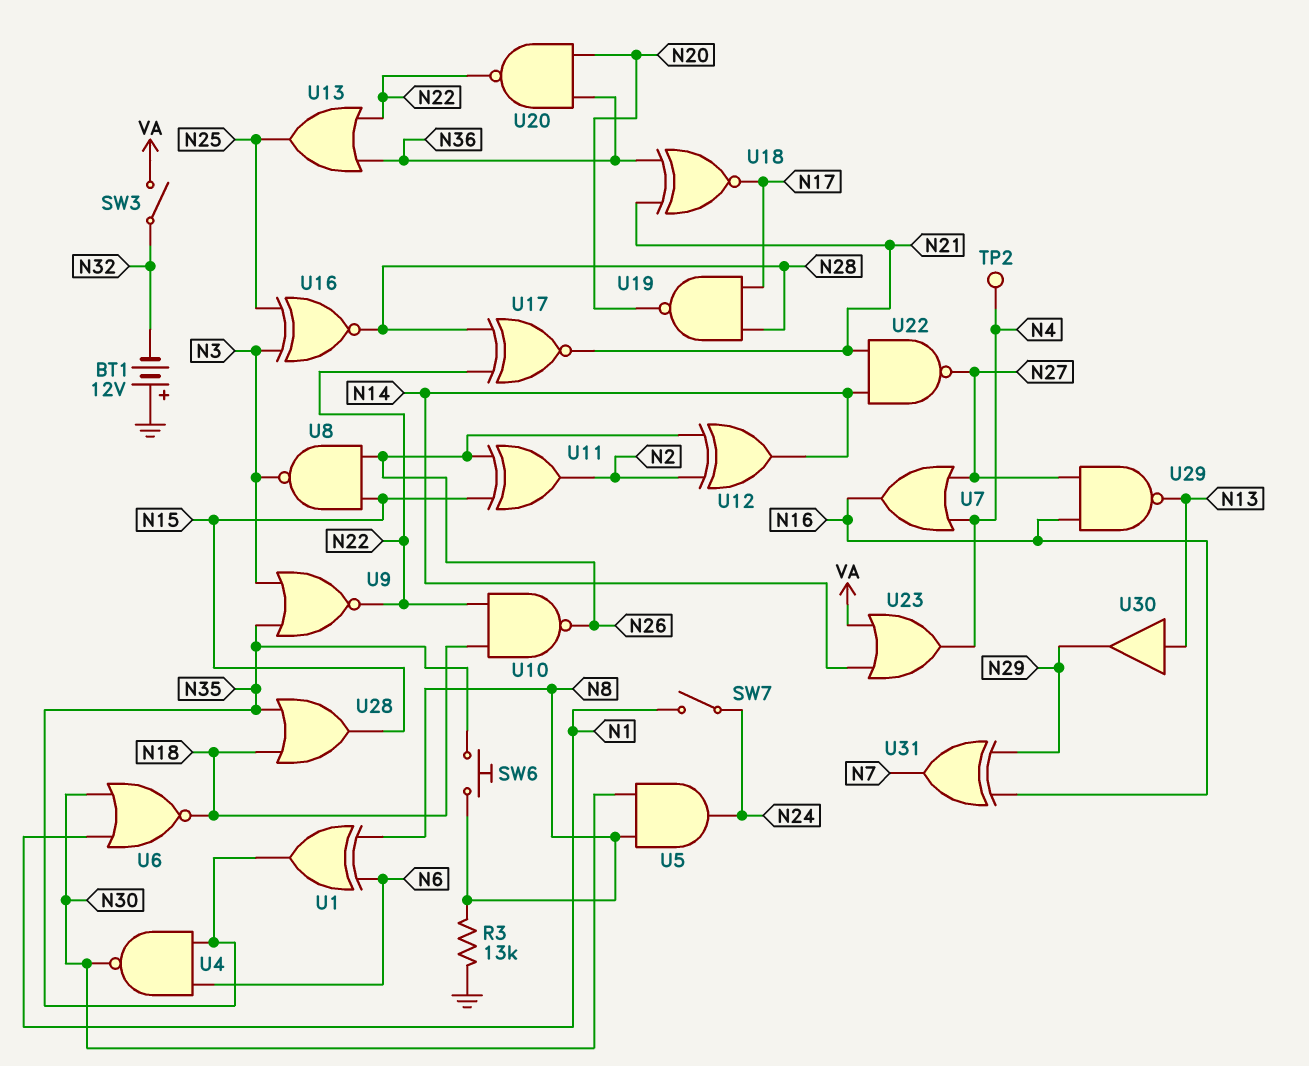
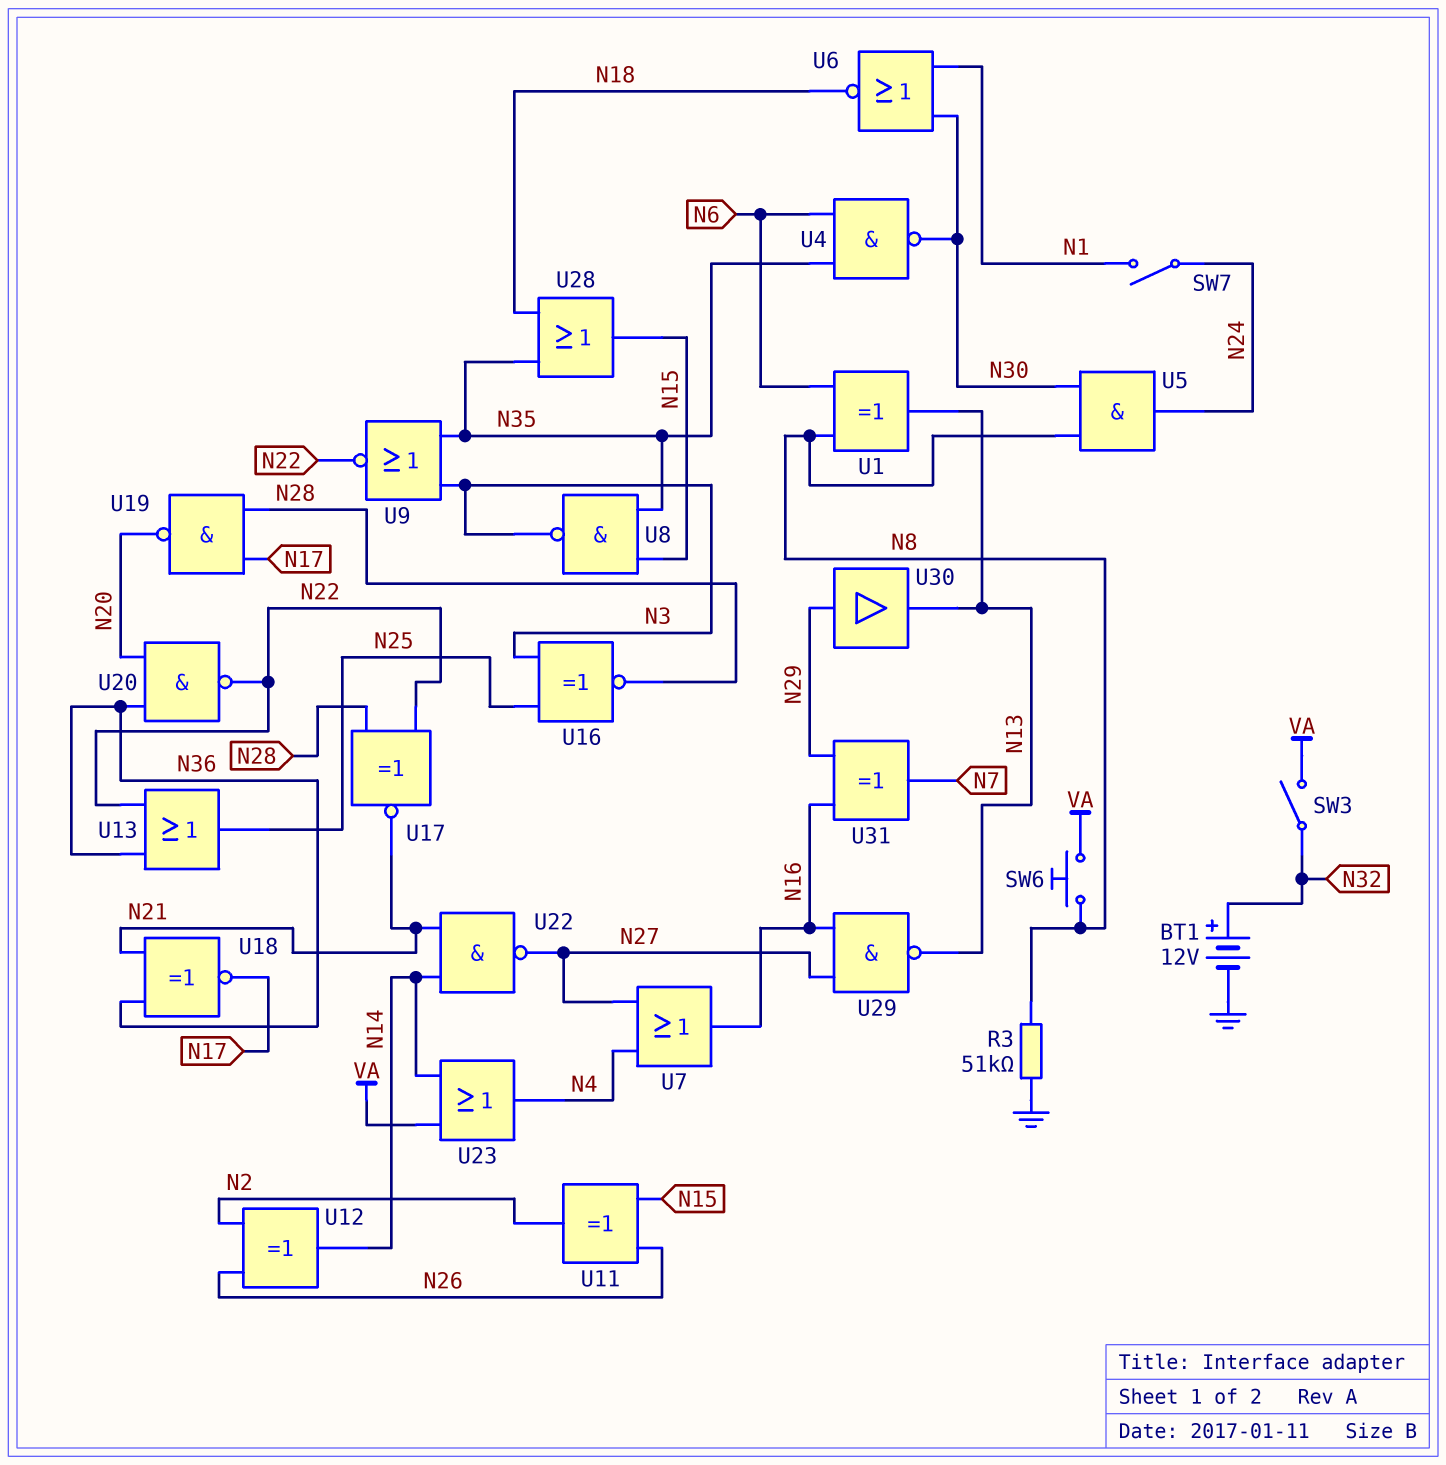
BT1: 12V (plus GND, minus N32) -> 12V (plus N32, minus GND)
R3: 13k (GND, N8) -> 51k (GND, N8)
SW6: button (N8, N35) -> button (N8, VA)
TP2: test point (N4) -> none
U1: XOR (in N6, in N8, out N35) -> XOR (in N6, in N8, out N13)
U8: NAND (in N15, in N26, out N3) -> NAND (in N15, in N35, out N3)
U10: NAND (in N18, in N22, out N26) -> none
U30: buffer (in N13, out N29) -> buffer (in N29, out N13)

